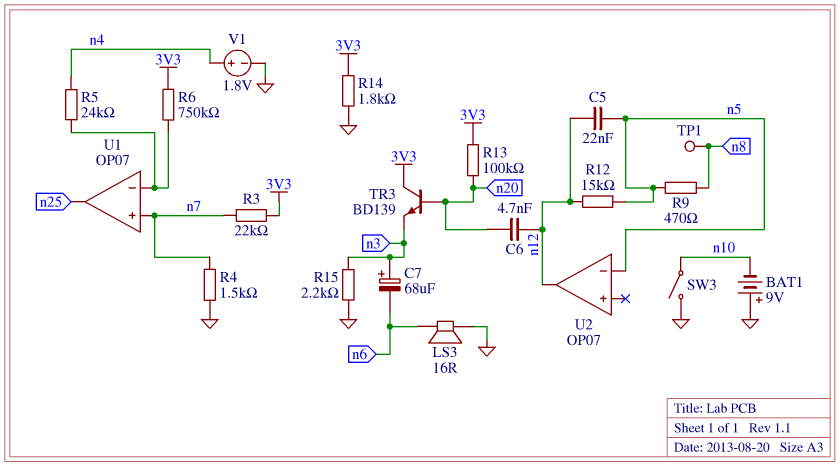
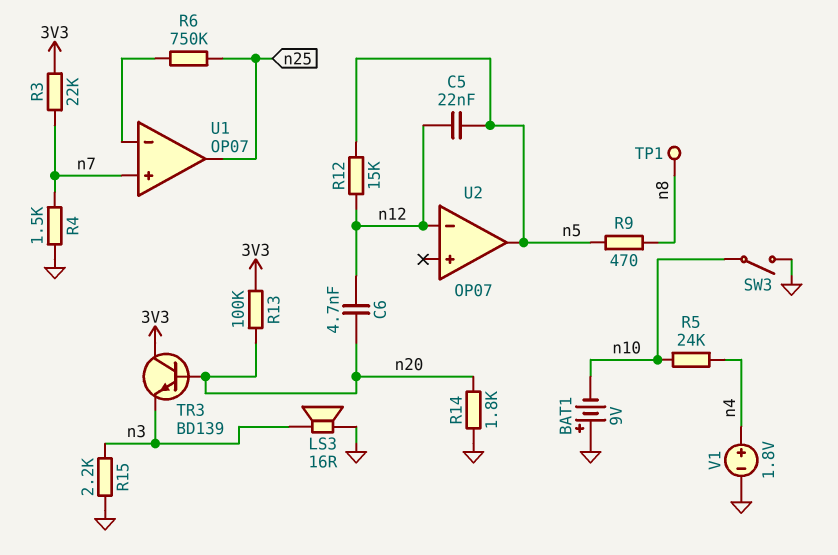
C7: 68uF (plus n3, minus n6) -> none
LS3: speaker 16R (GND, n6) -> speaker 16R (GND, n3)
R5: 24k (U1/in-, n4) -> 24k (n4, n10)
R6: 750k (3V3, U1/in-) -> 750k (U1/in-, n25)
R14: 1.8k (3V3, GND) -> 1.8k (GND, n20)
U2 pin in-: n5 -> n12
U2 pin out: n12 -> n5

